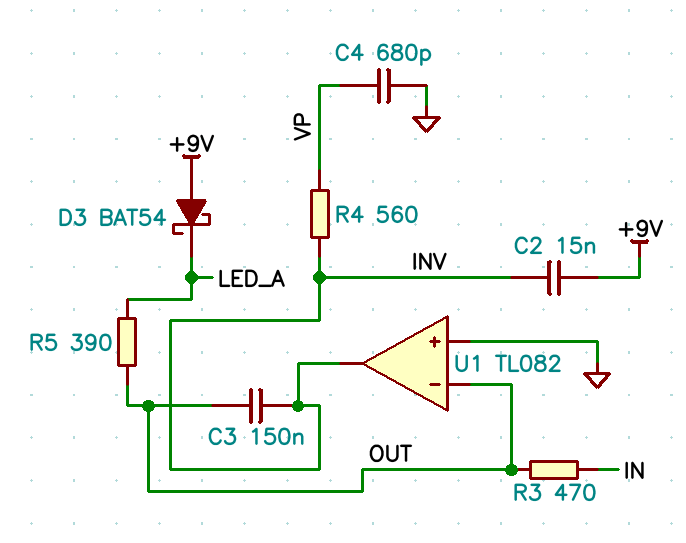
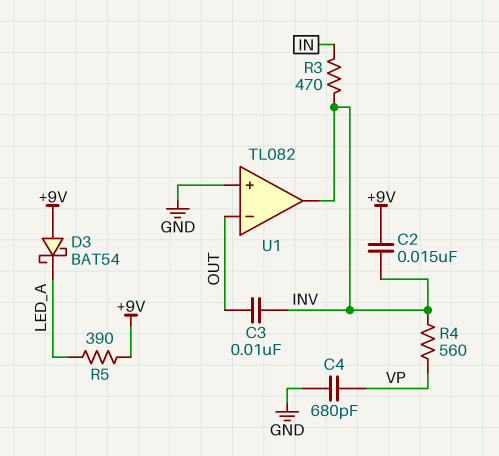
C3: 150nF (INV, OUT) -> 10nF (INV, OUT)
R3: 470 (IN, OUT) -> 470 (IN, INV)
R5: 390 (LED_A, OUT) -> 390 (+9V, LED_A)

